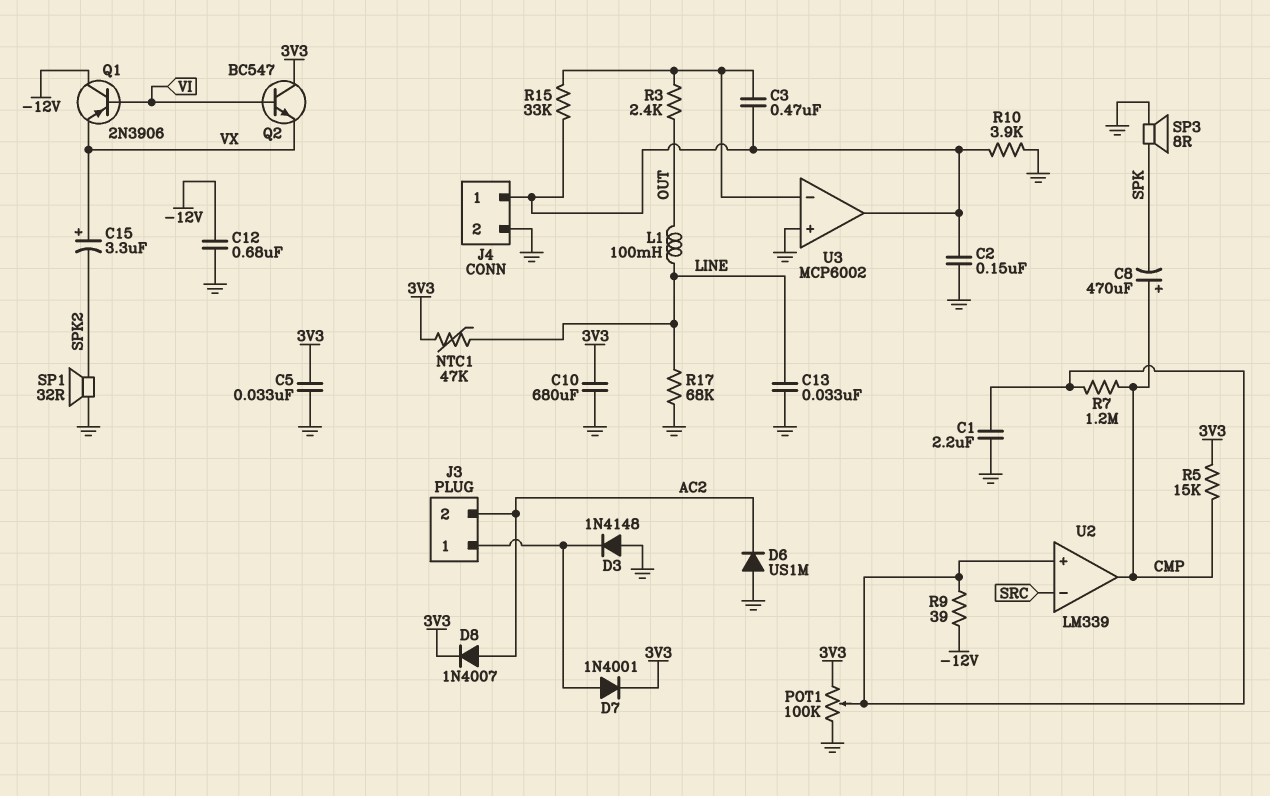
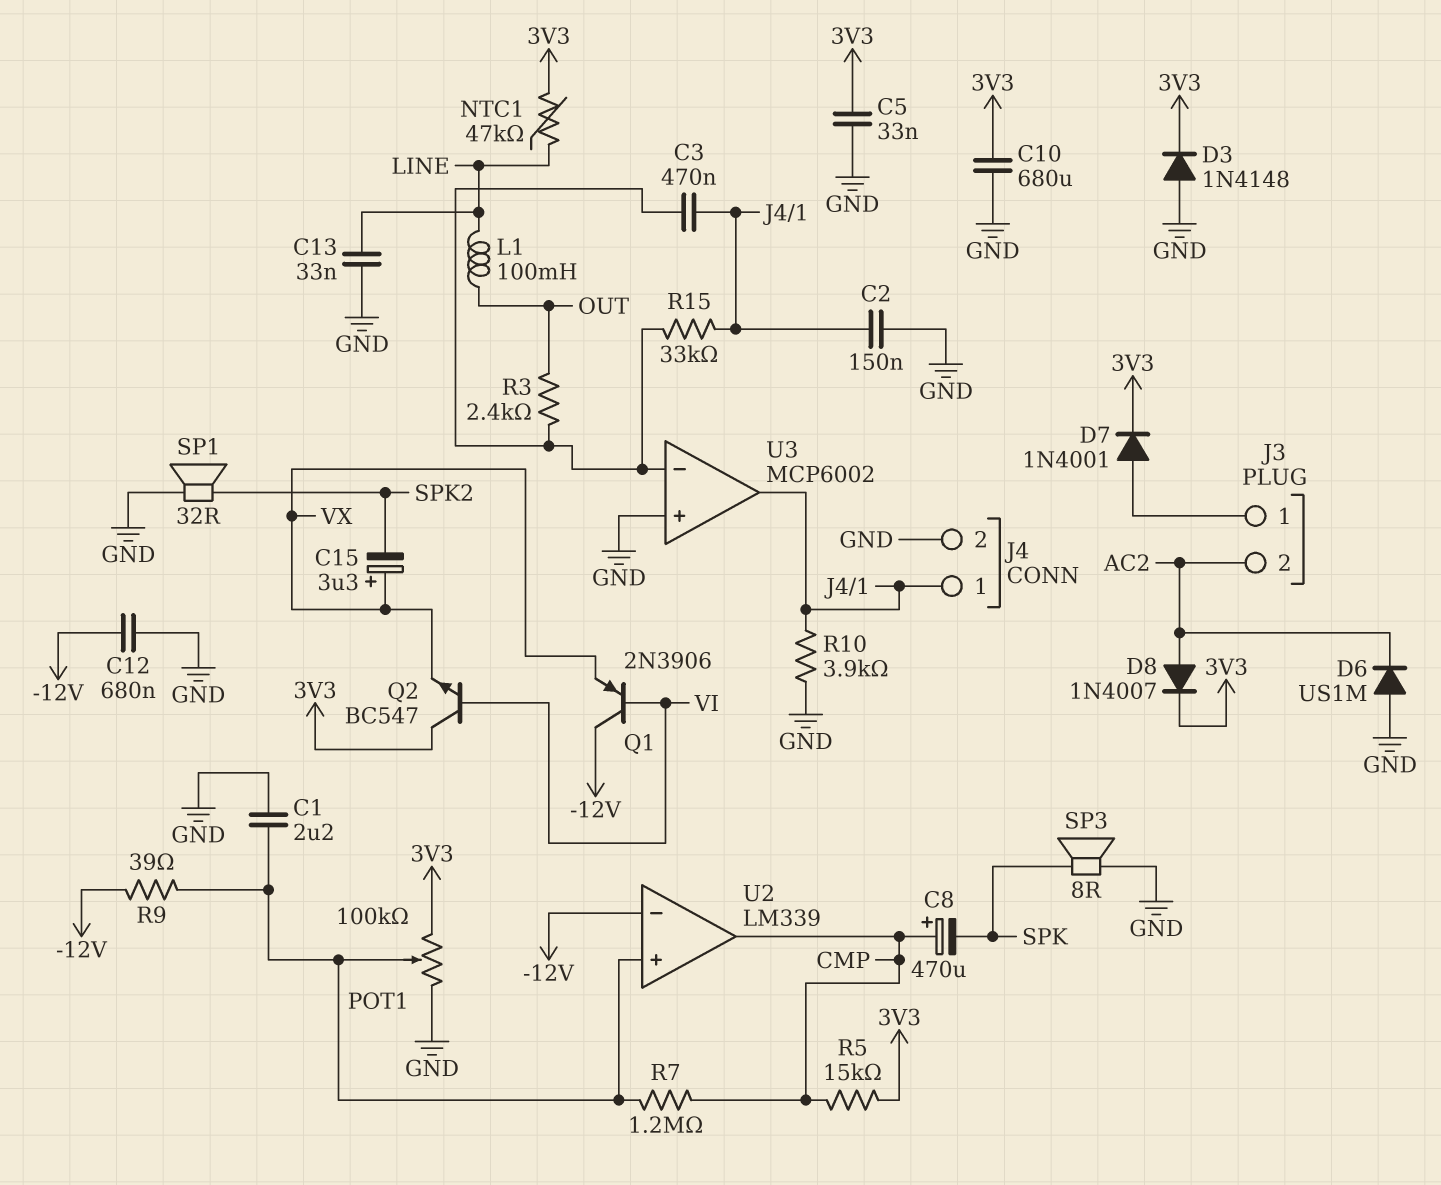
D3: diode 1N4148 (A GND, K J3/1) -> diode 1N4148 (A GND, K 3V3)
R17: 68k (GND, LINE) -> none
U2 pin in-: SRC -> -12V

